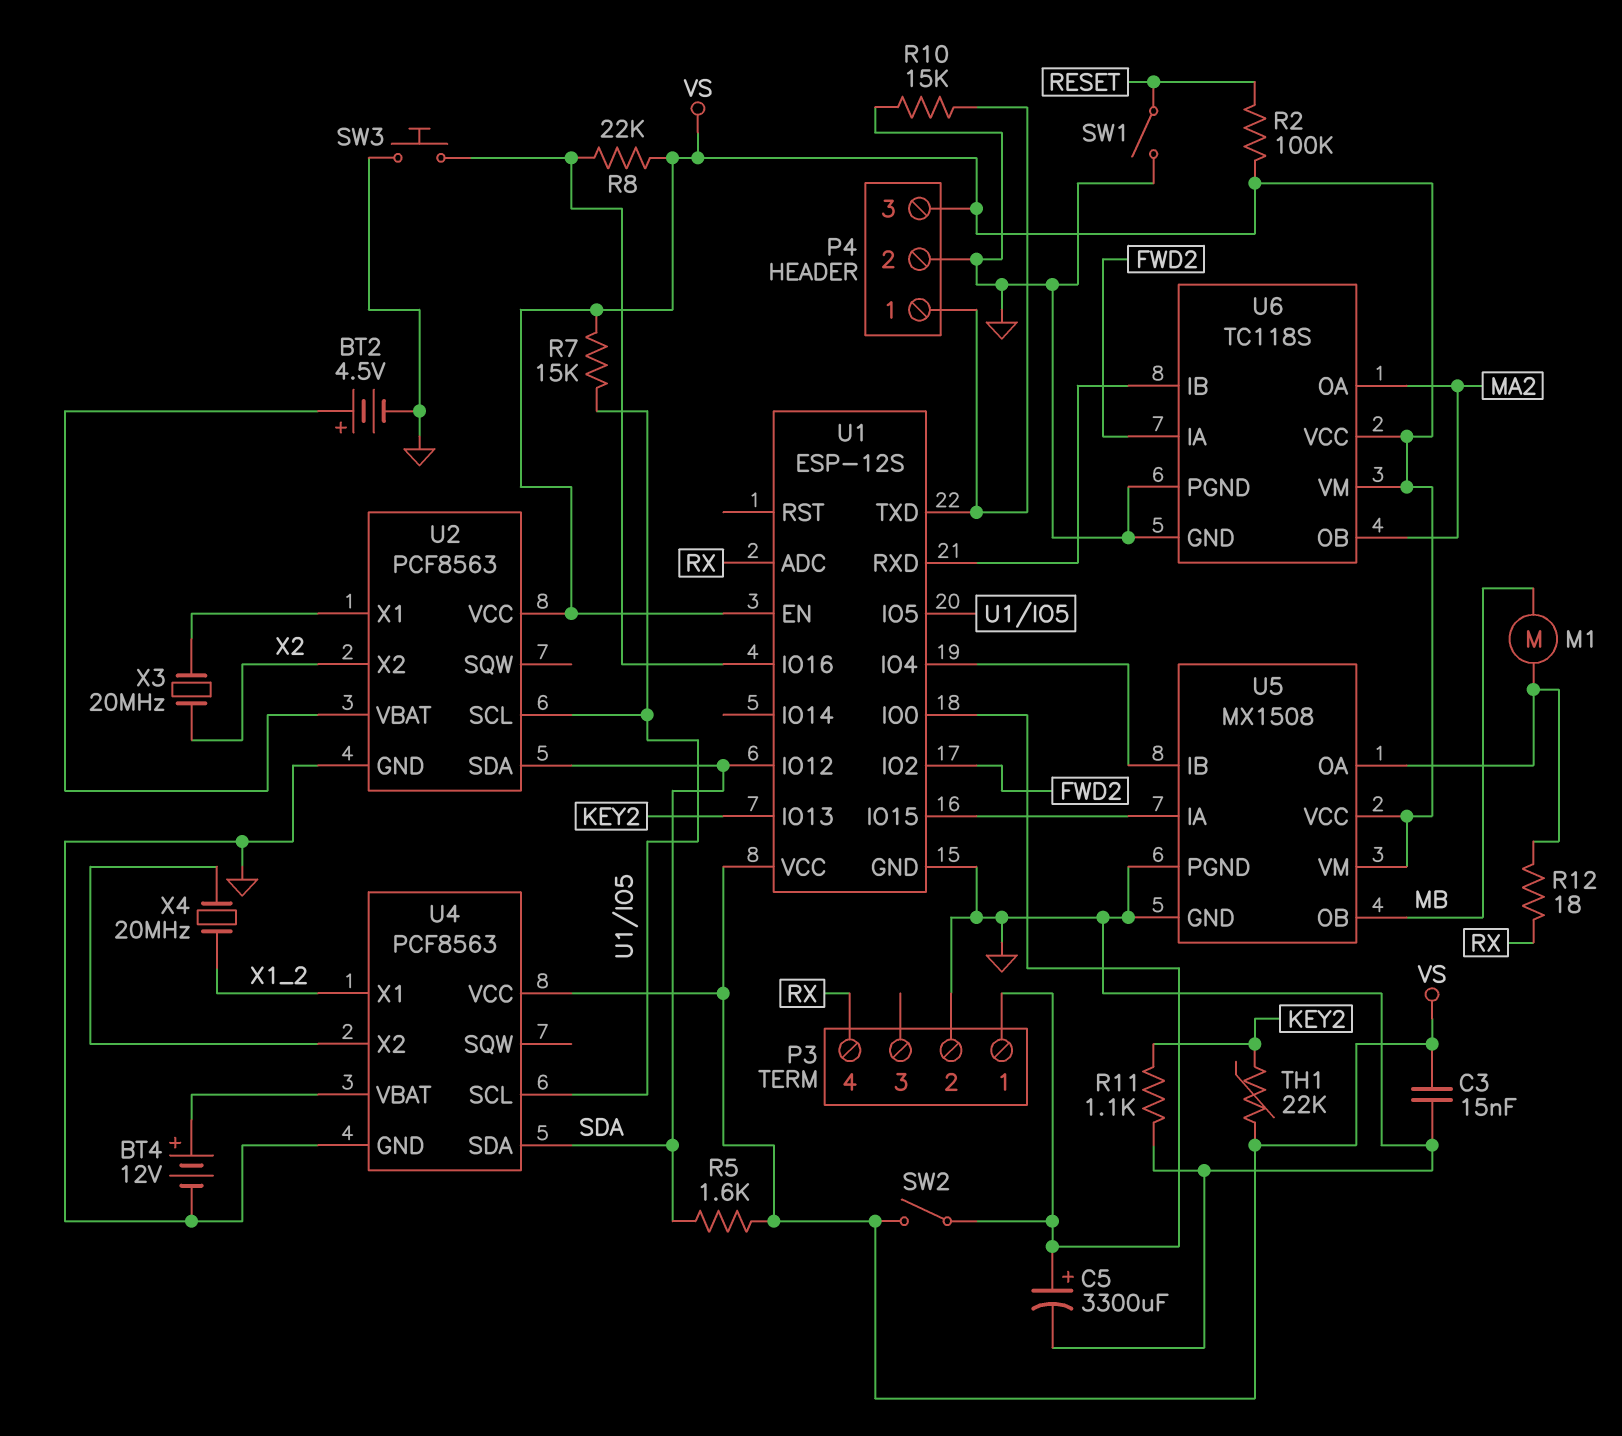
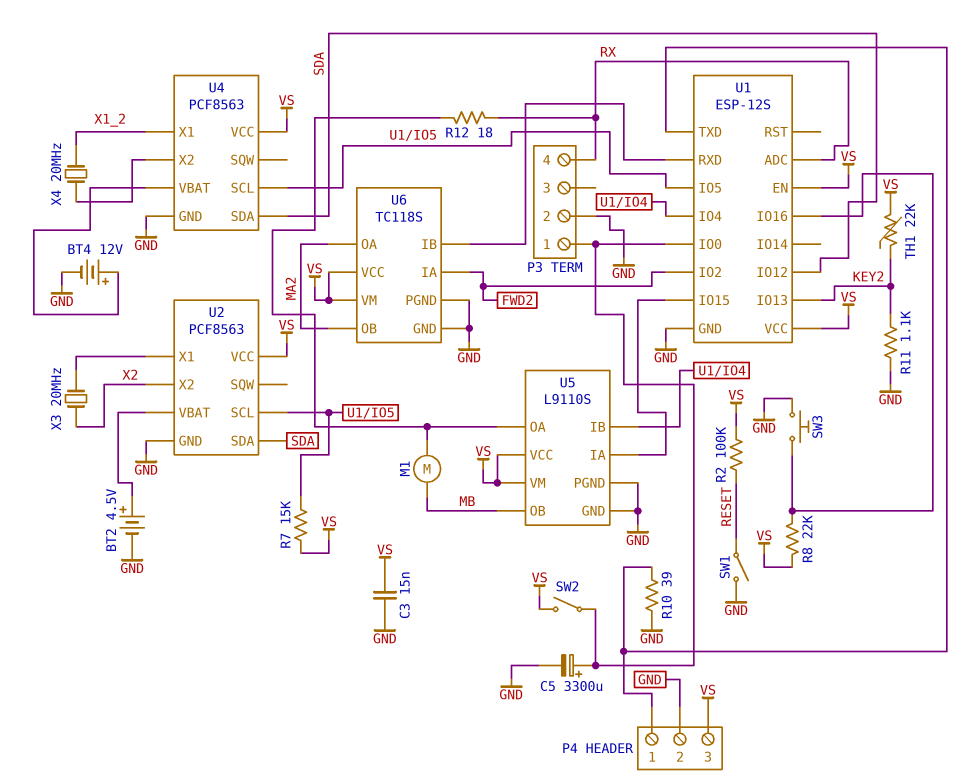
R5: 1.6k (SDA, VS) -> none
R10: 15k (GND, P4/1) -> 39 (GND, P4/1)
U5: MX1508 -> L9110S

